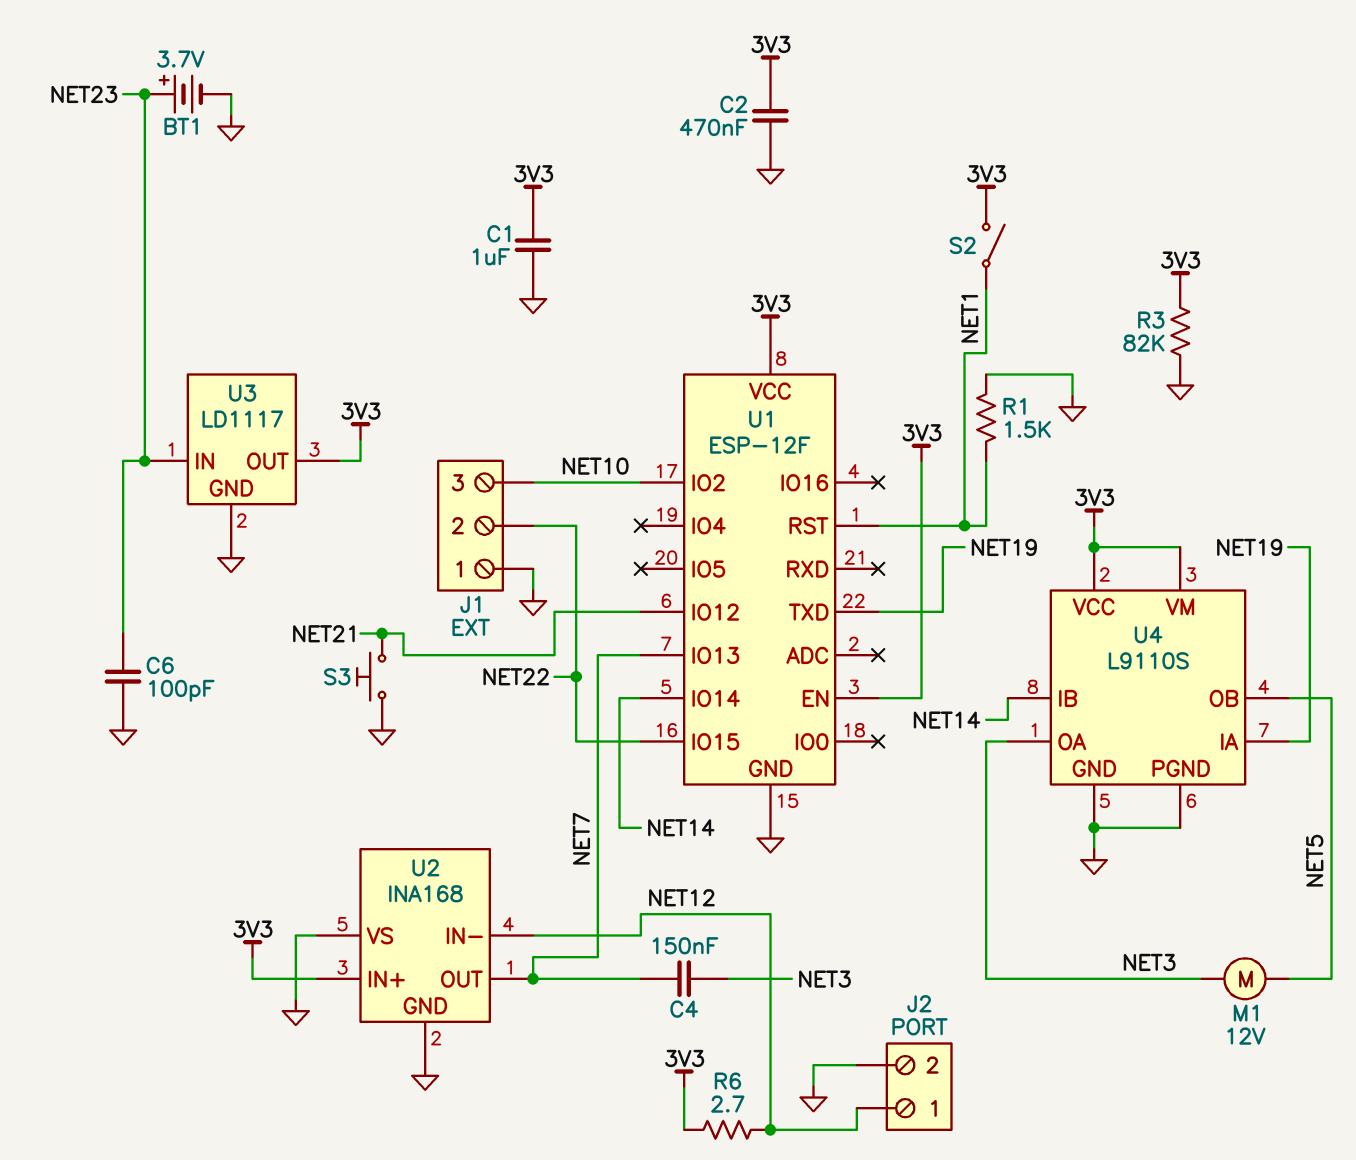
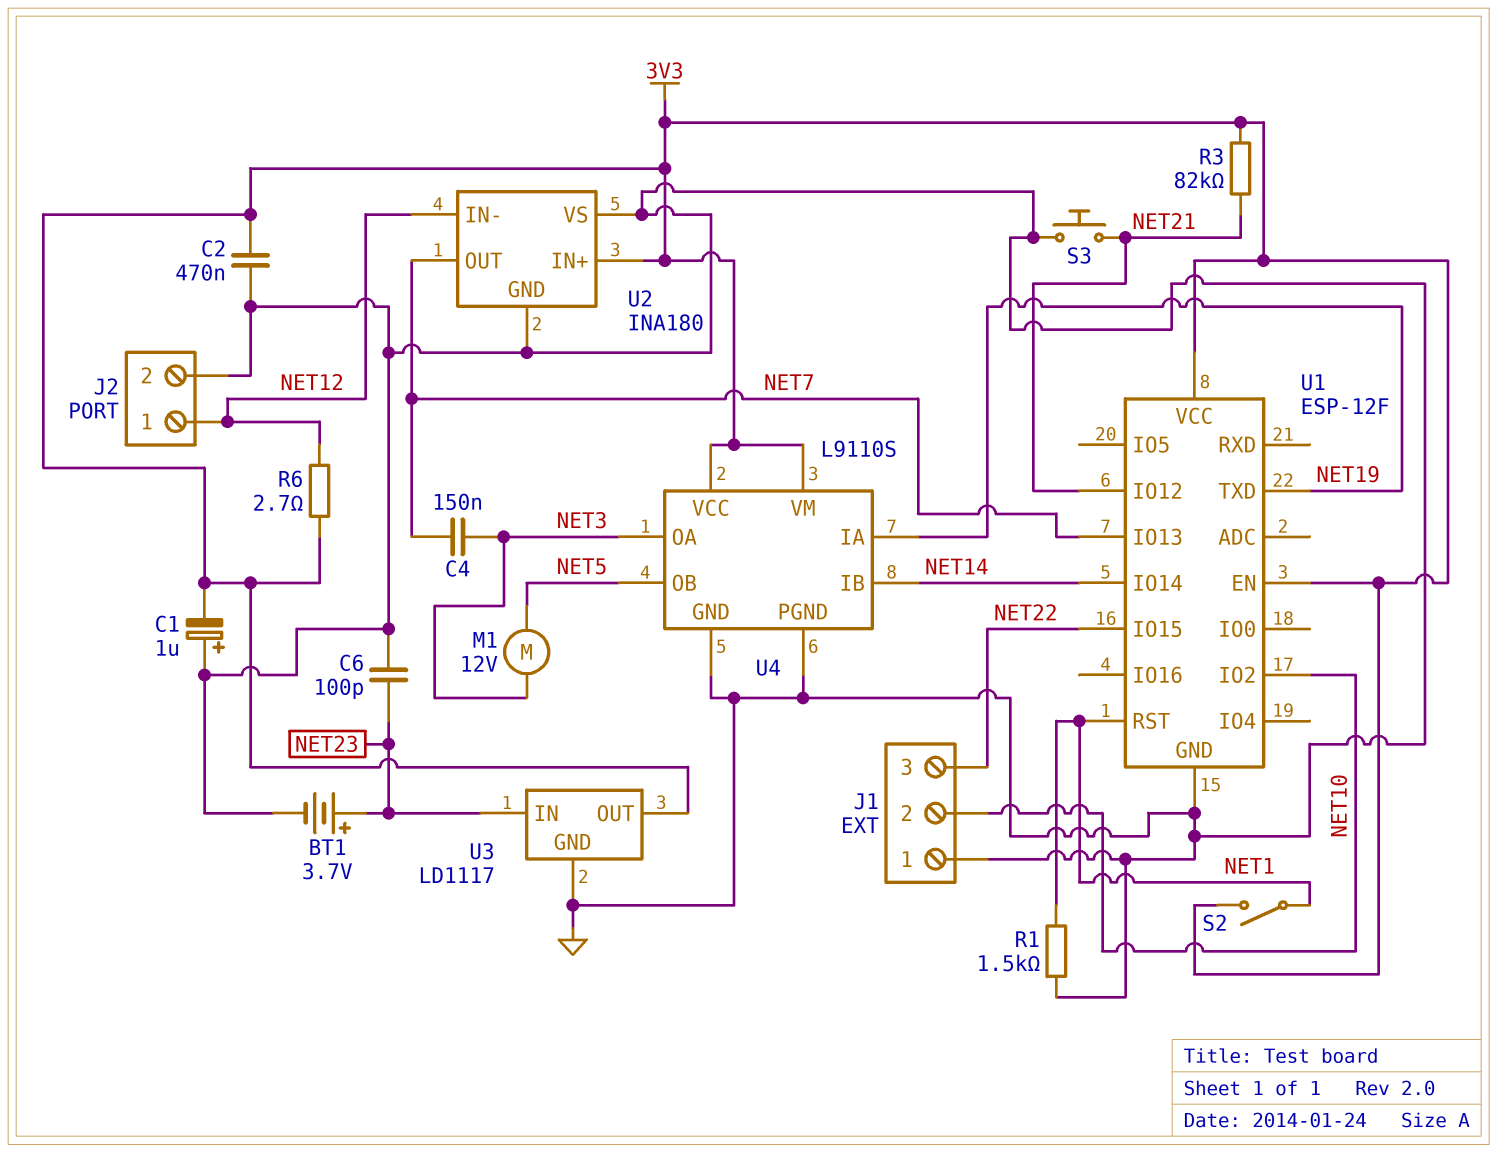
C1: 1uF (3V3, GND) -> 1uF (plus GND, minus 3V3)
J1 pin 2: NET22 -> NET10
J1 pin 3: NET10 -> NET22
R3: 82k (3V3, GND) -> 82k (3V3, NET21)
U2: INA168 -> INA180

